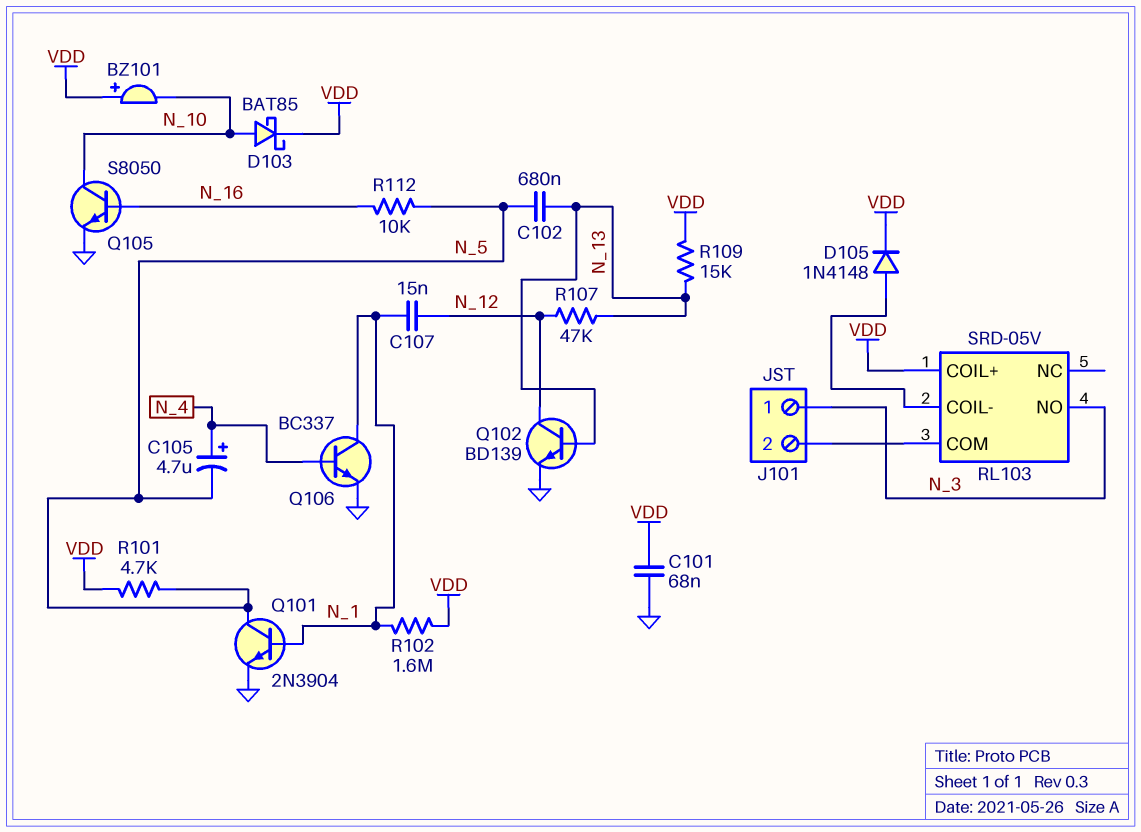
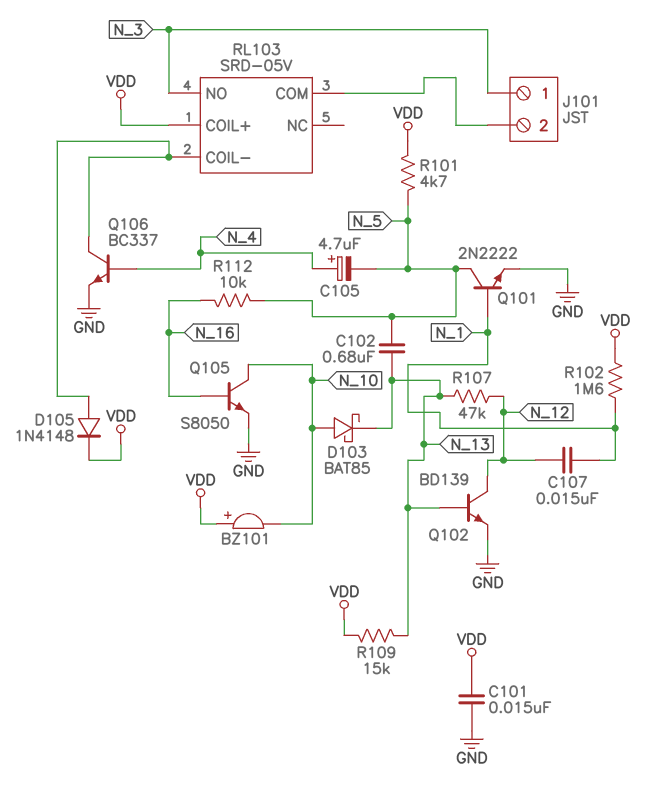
C101: 68nF (GND, VDD) -> 15nF (GND, VDD)
D103: schottky BAT85 (A N_10, K VDD) -> schottky BAT85 (A N_10, K N_13)
Q101: NPN 2N3904 (B N_1, C N_5, E GND) -> NPN 2N2222 (B N_1, C N_5, E GND)
Q106: NPN BC337 (B N_4, C N_1, E GND) -> NPN BC337 (B N_4, C RL103/COIL-, E GND)

